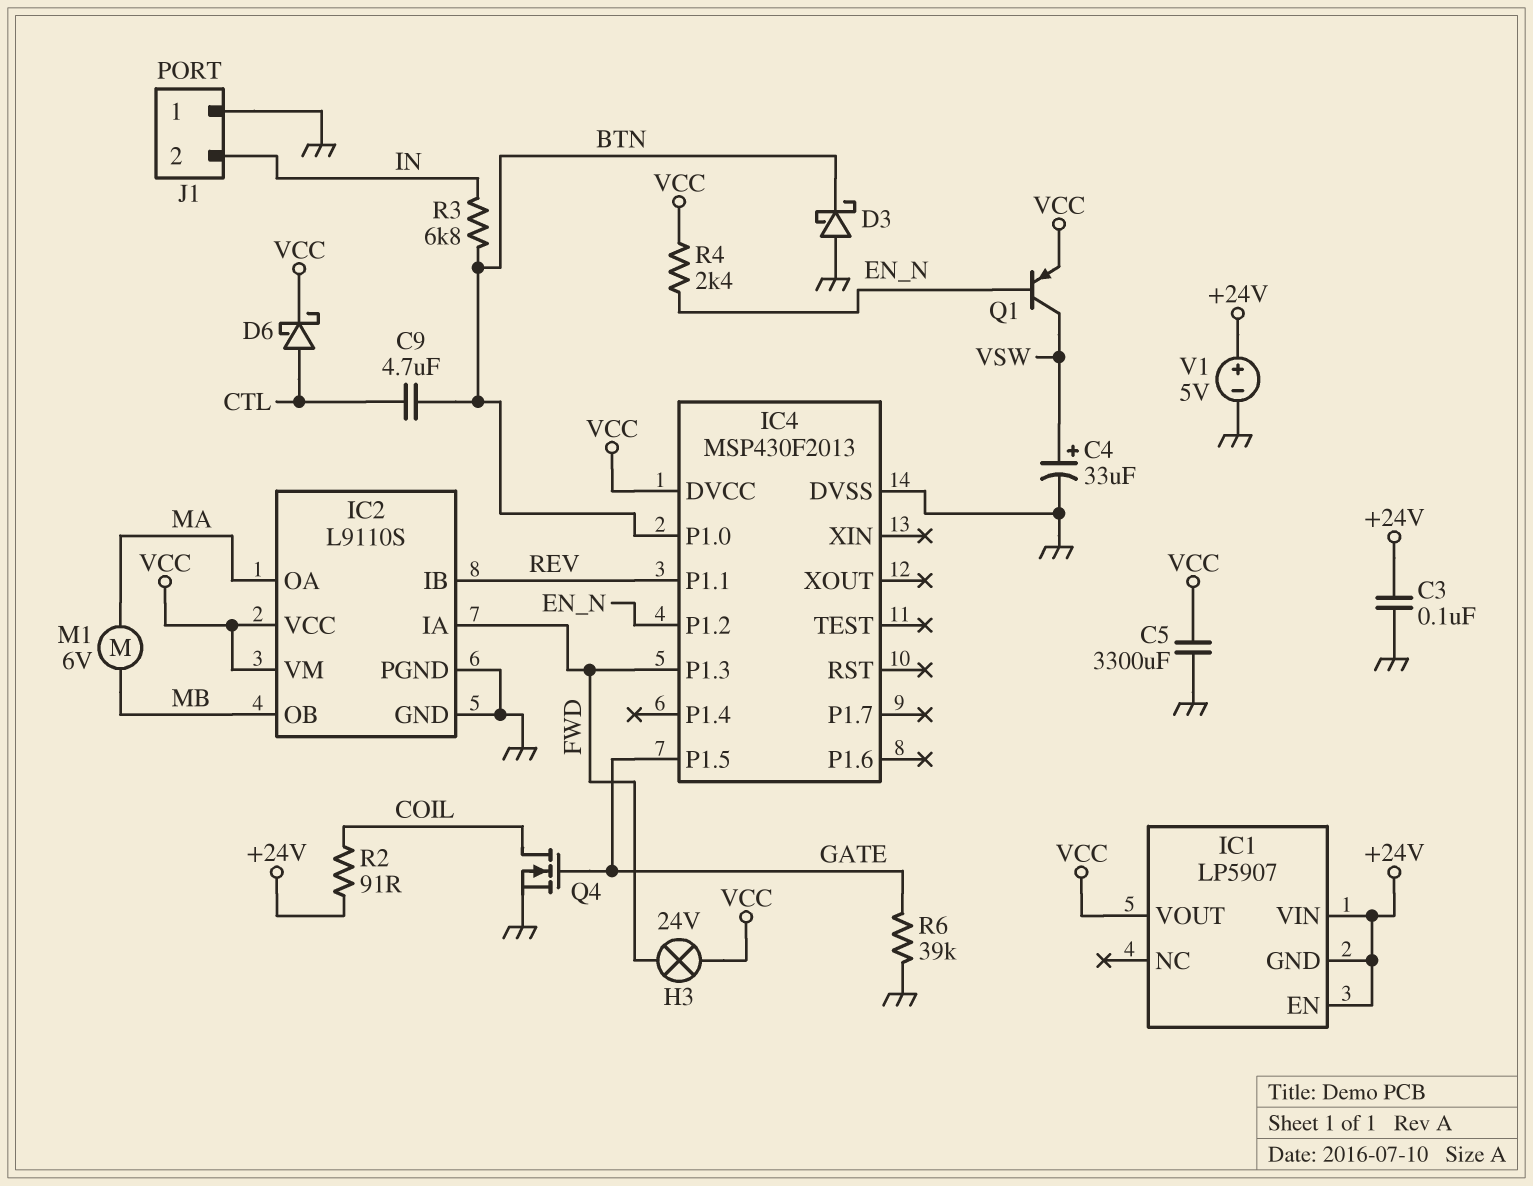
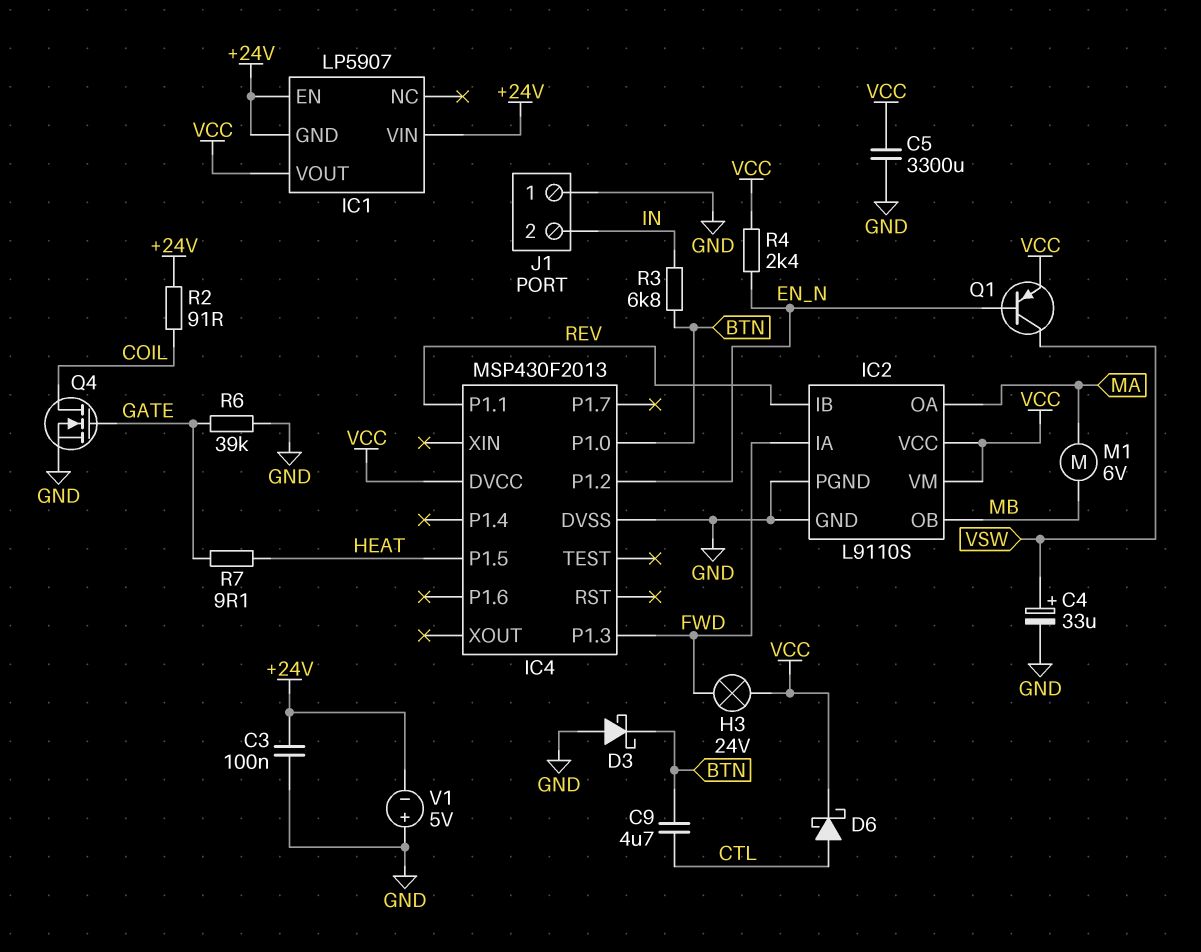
IC4 pin P1.5: GATE -> HEAT
R7: none -> 9.1 (GATE, HEAT)
V1: 5V (plus +24V, minus GND) -> 5V (plus GND, minus +24V)

